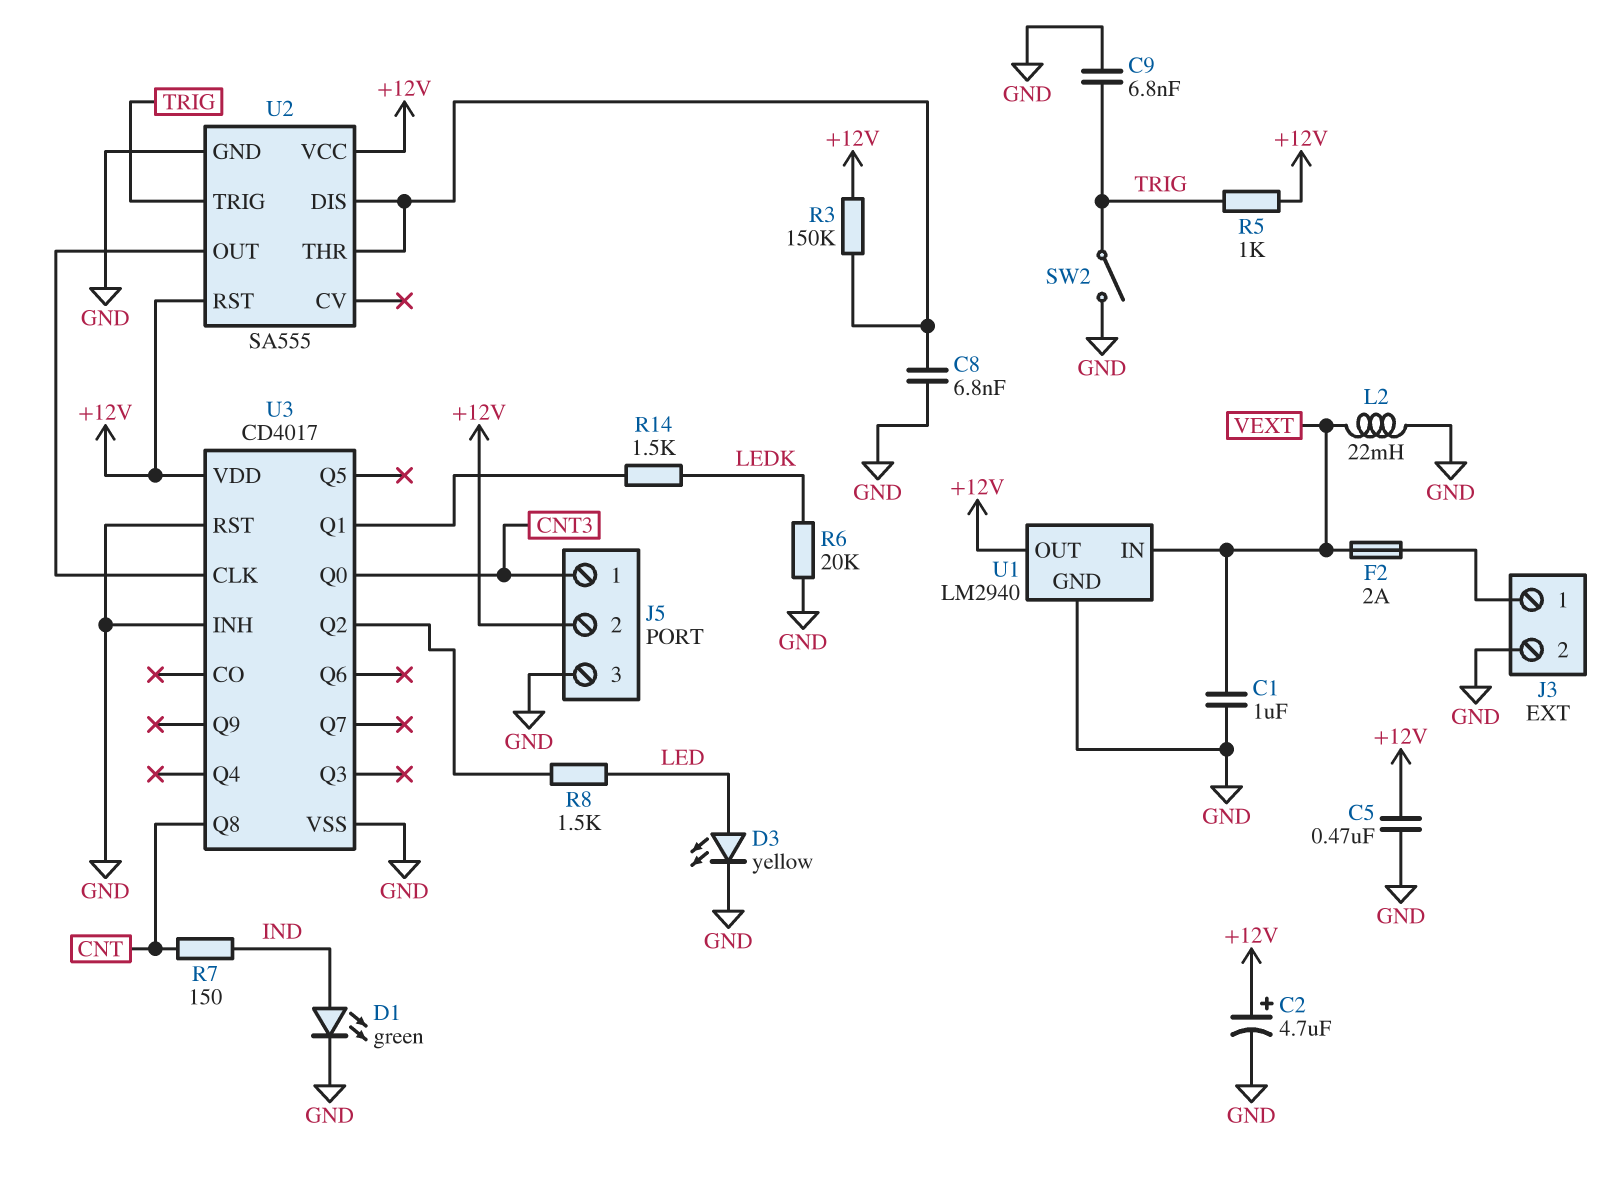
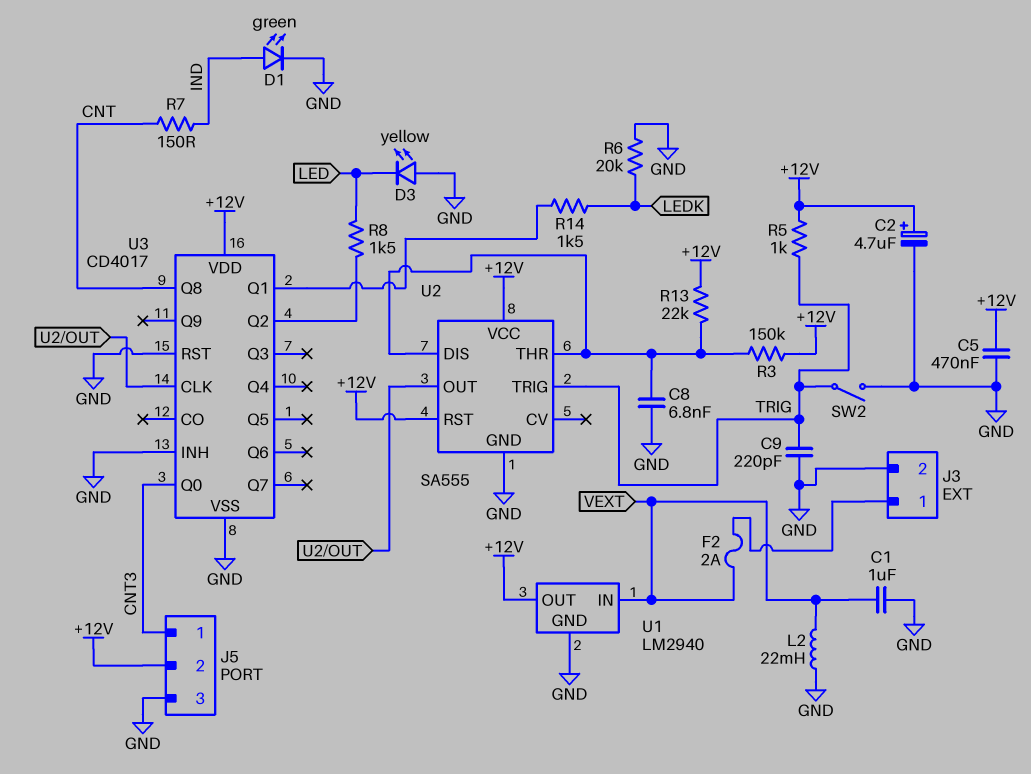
C9: 6.8nF (GND, TRIG) -> 220pF (GND, TRIG)
D3: LED yellow (A LED, K GND) -> LED yellow (A GND, K LED)
R13: none -> 22k (+12V, U2/DIS)

